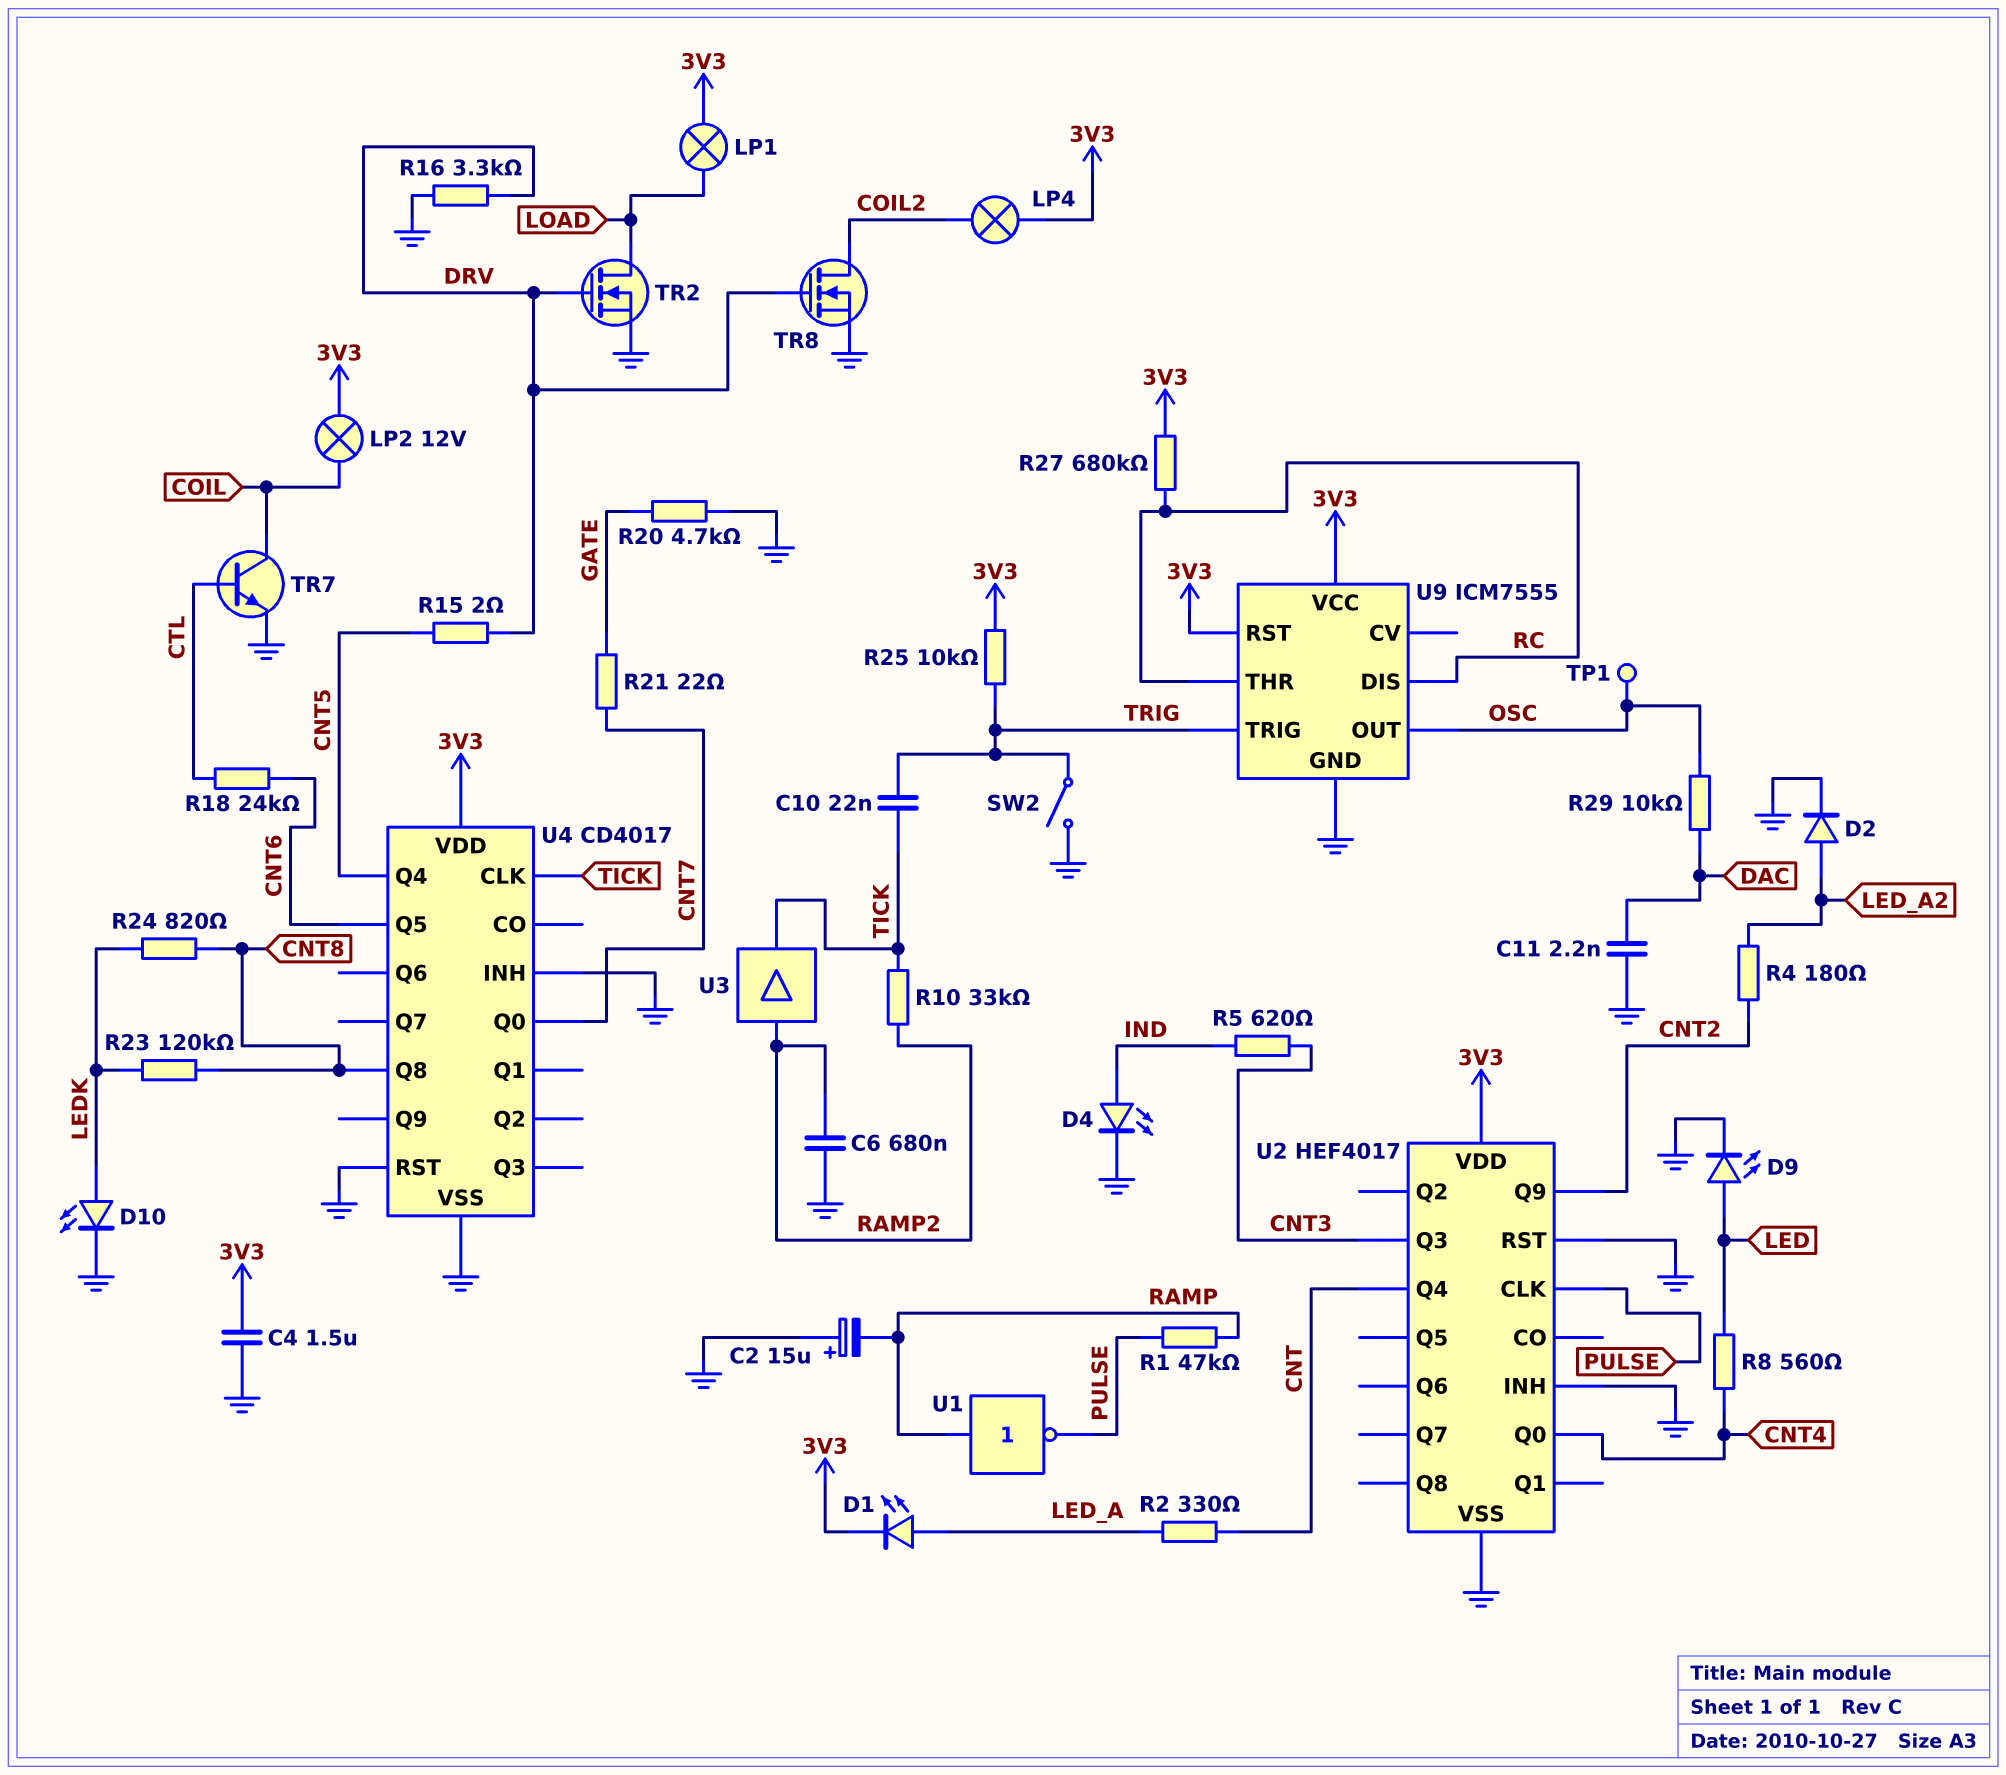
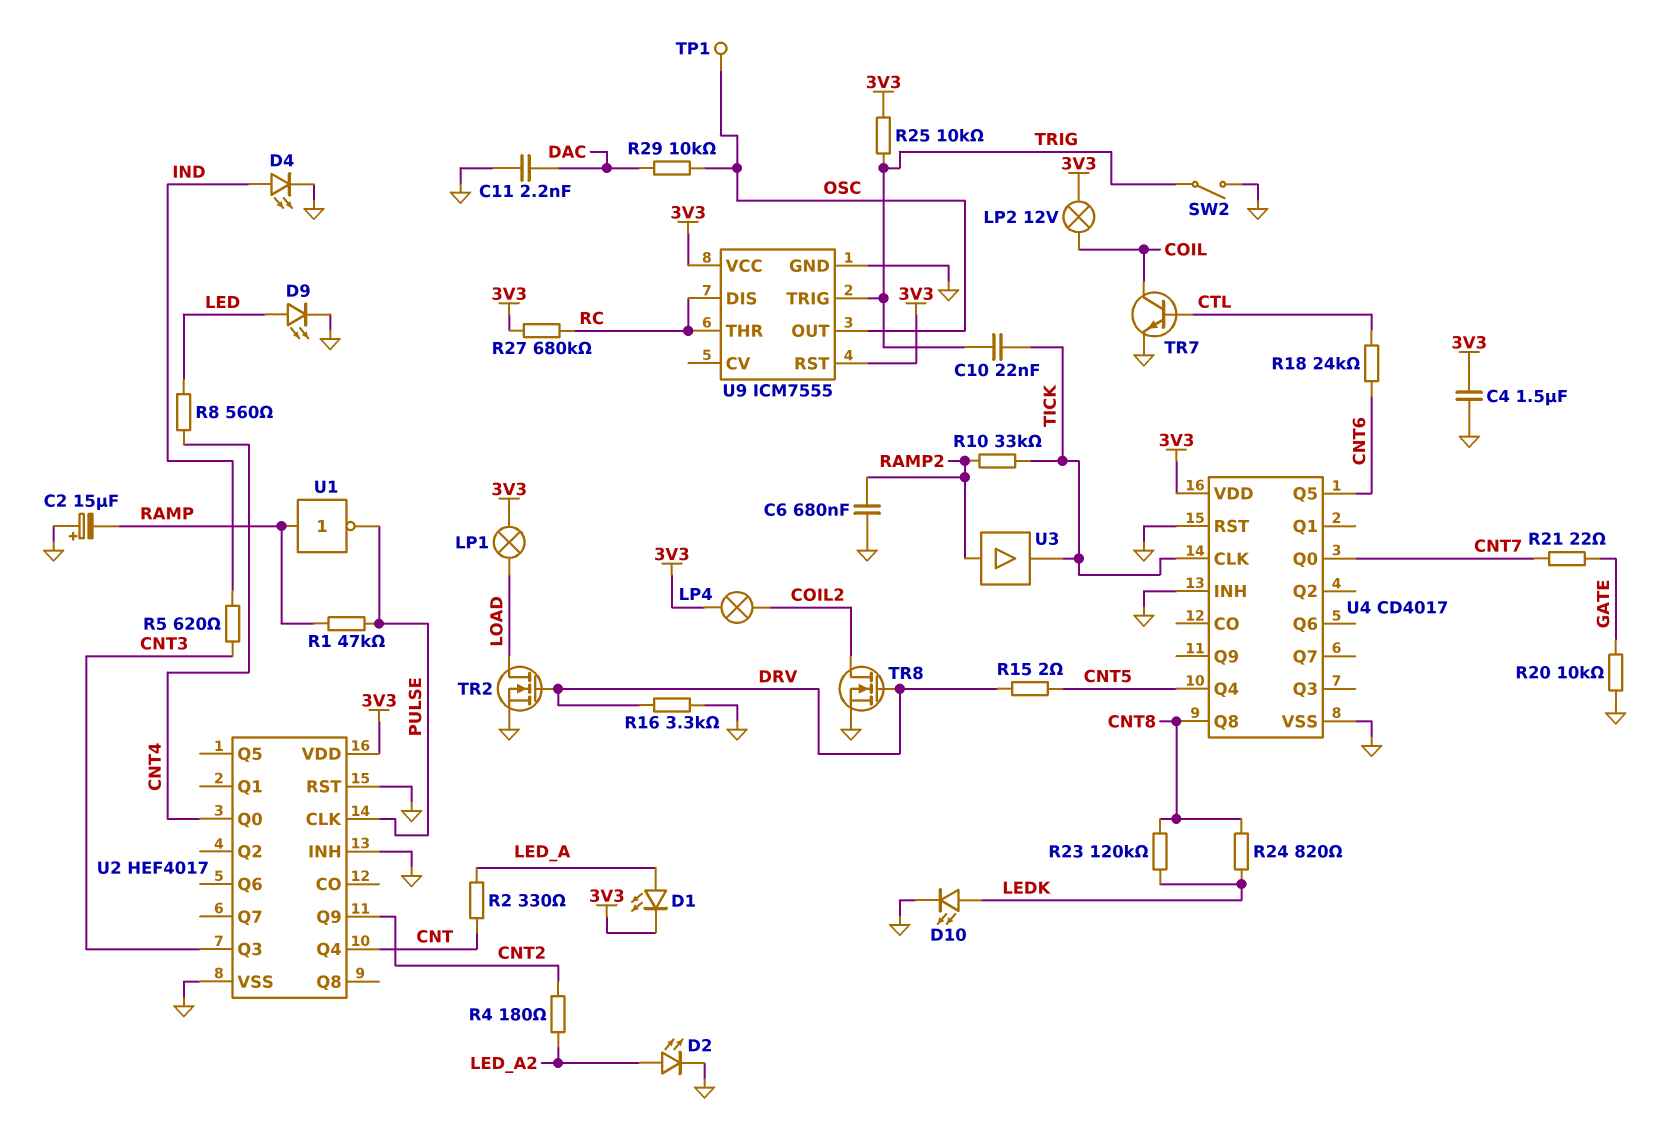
D2: diode (A LED_A2, K GND) -> LED (A LED_A2, K GND)
R20: 4.7k (GATE, GND) -> 10k (GATE, GND)

